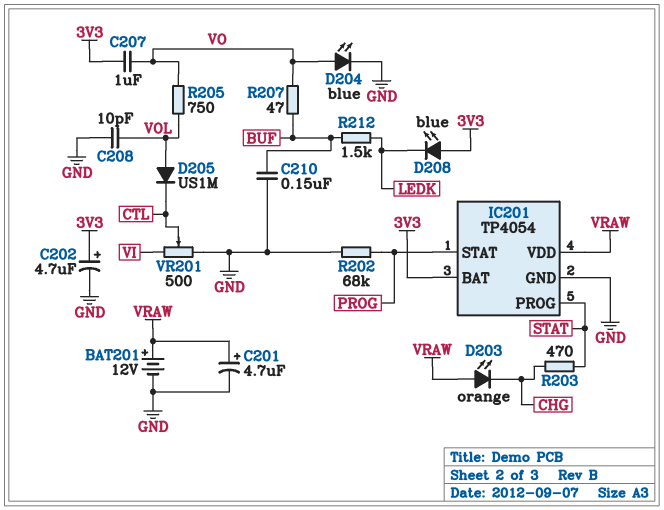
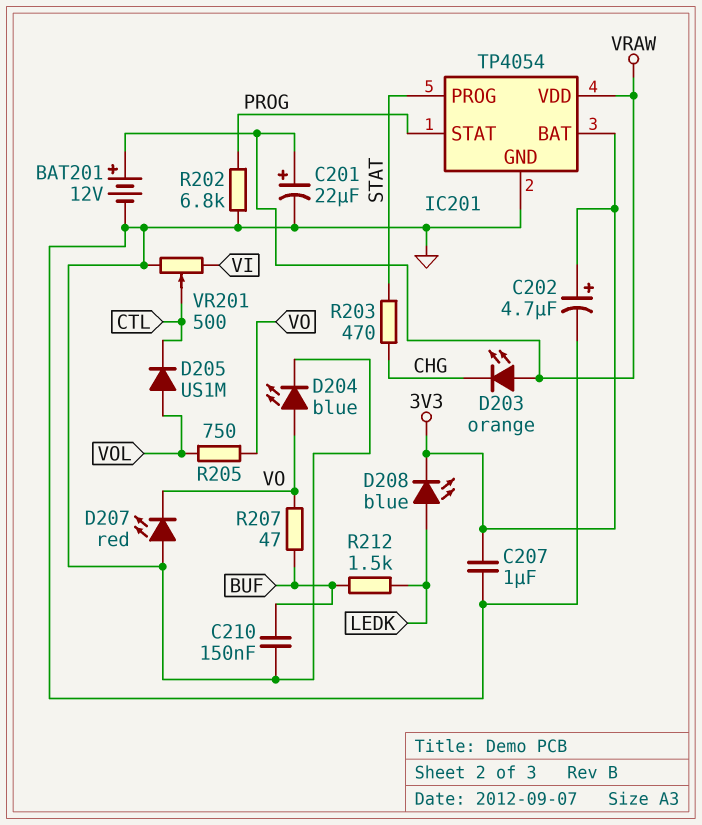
C201: 4.7uF (plus VRAW, minus GND) -> 22uF (plus VRAW, minus GND)
C207: 1uF (3V3, VO) -> 1uF (3V3, GND)
C208: 10pF (GND, VOL) -> none
D207: none -> LED red (A GND, K VO)
D208: LED blue (A 3V3, K LEDK) -> LED blue (A LEDK, K 3V3)
R202: 68k (GND, PROG) -> 6.8k (GND, PROG)

